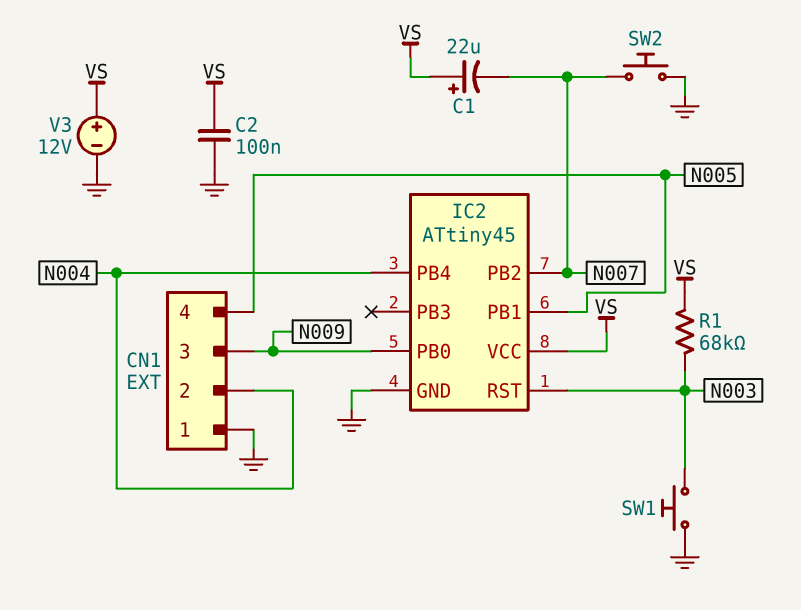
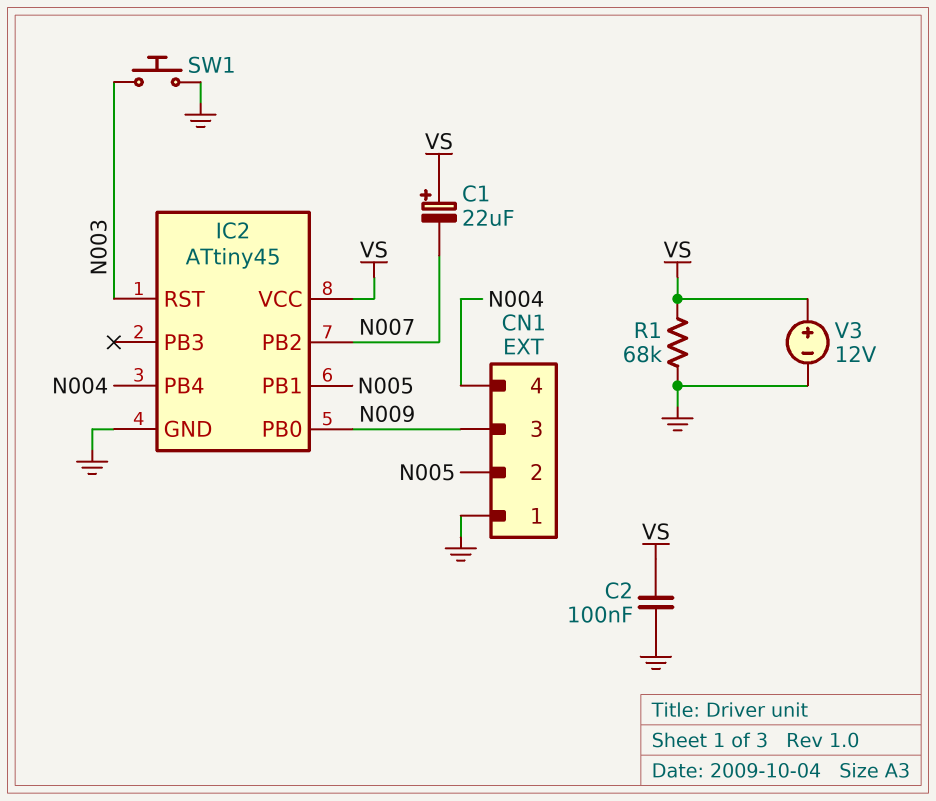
CN1 pin 2: N004 -> N005
CN1 pin 4: N005 -> N004
R1: 68k (N003, VS) -> 68k (GND, VS)
SW2: button (GND, N007) -> none

